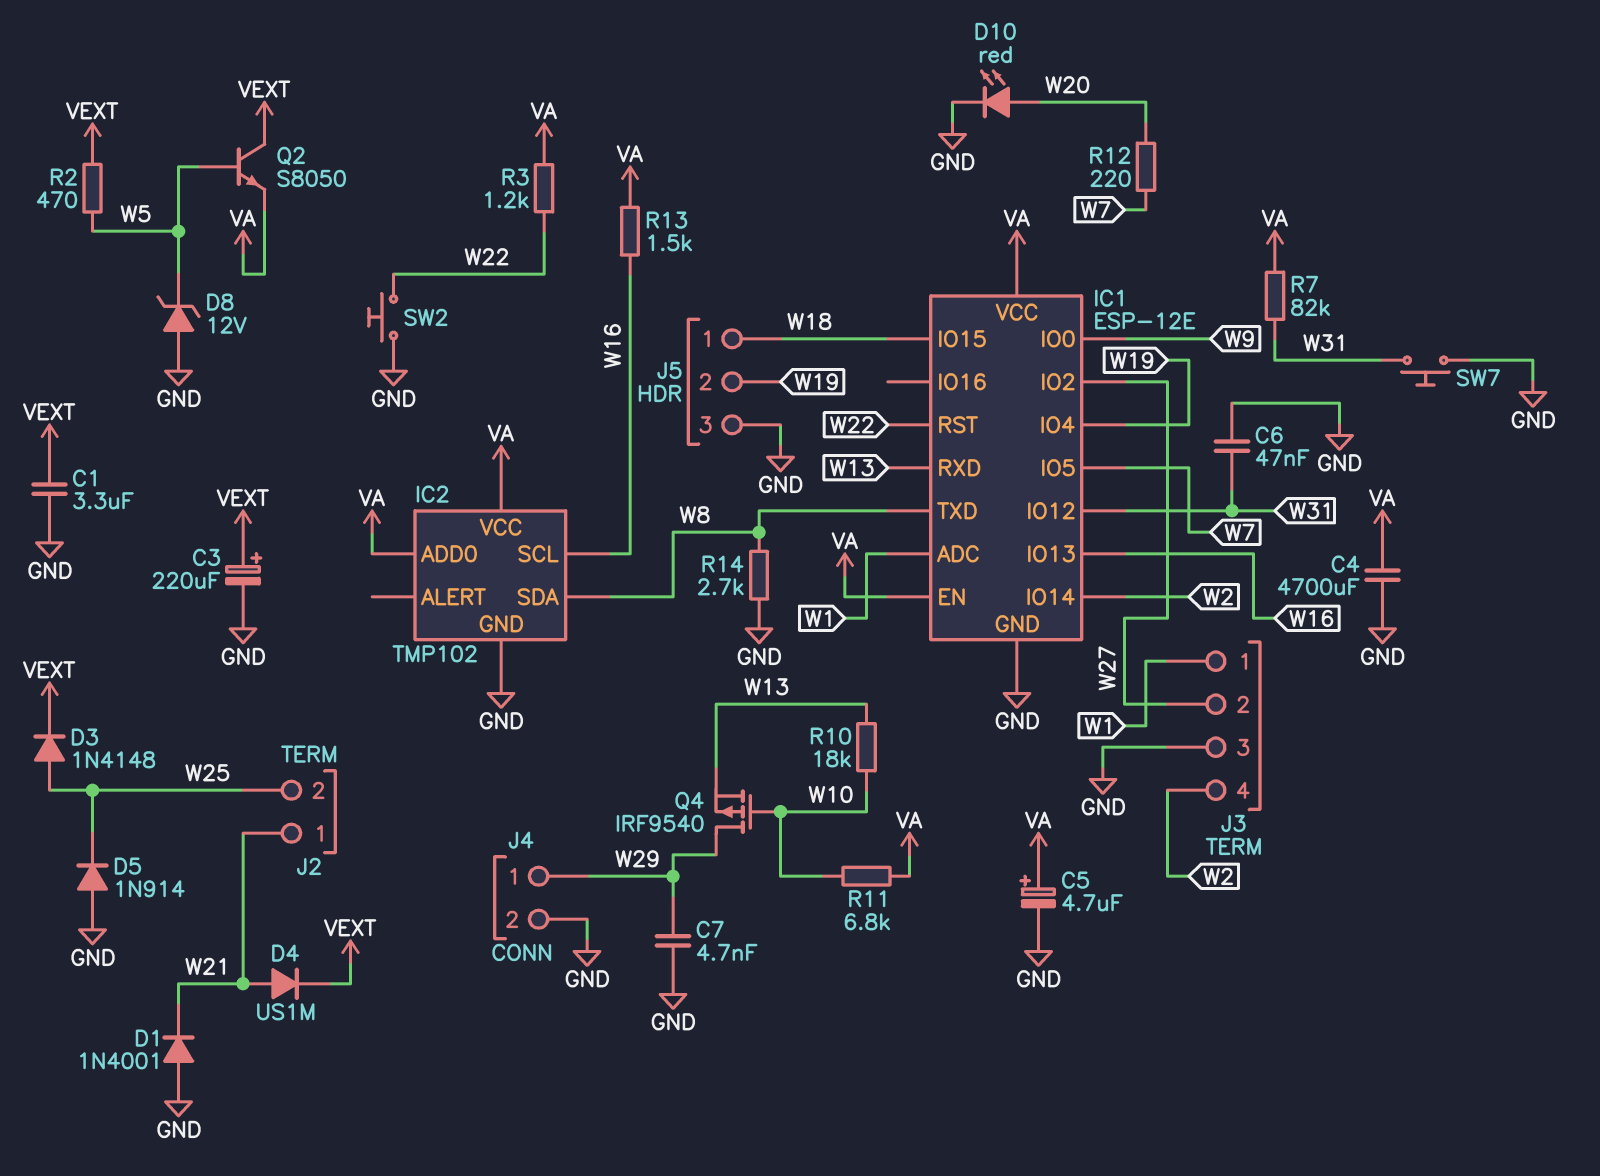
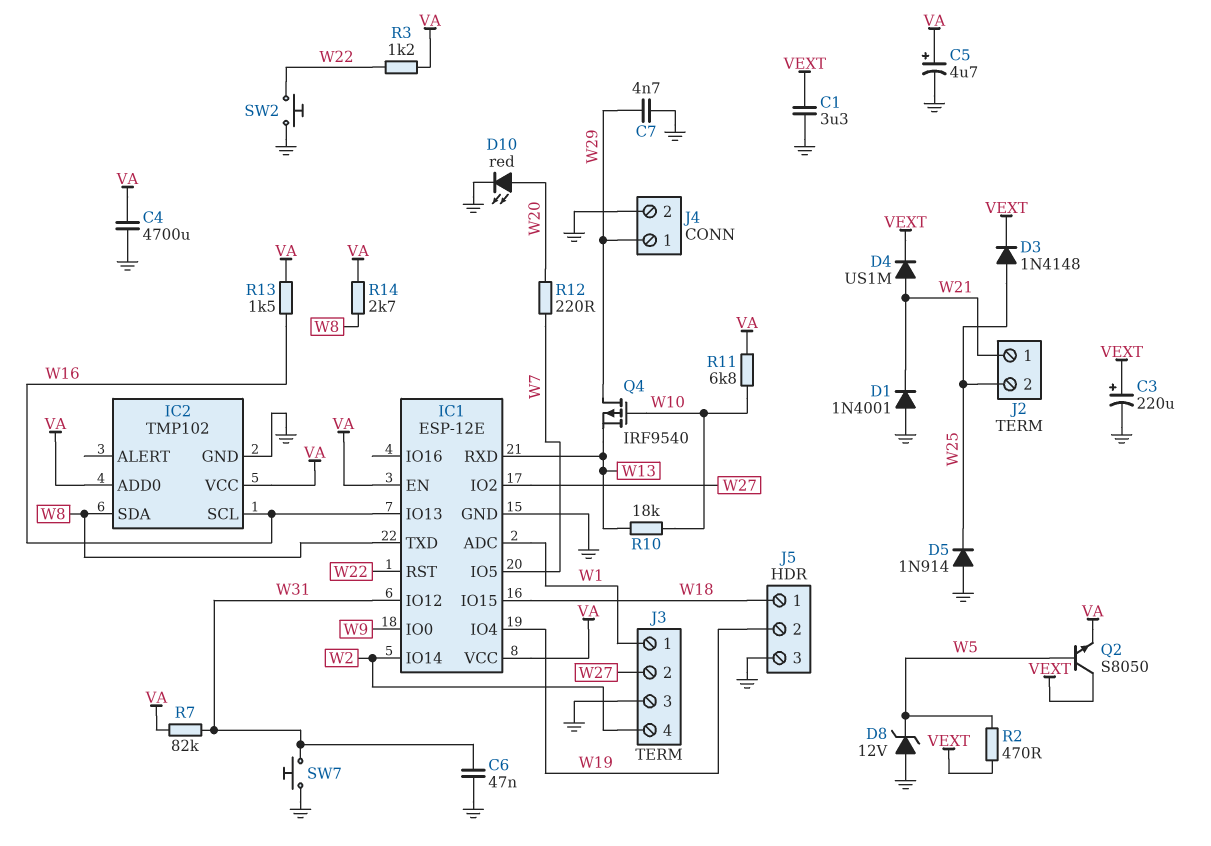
R14: 2.7k (GND, W8) -> 2.7k (VA, W8)

